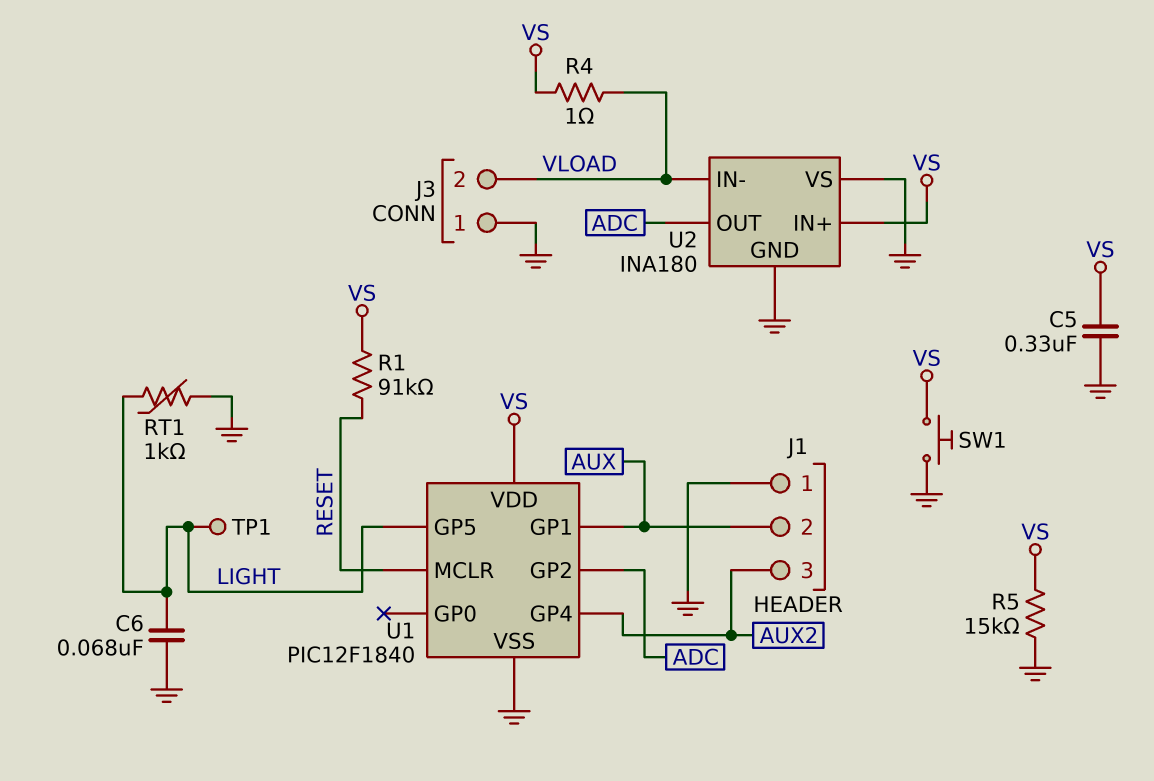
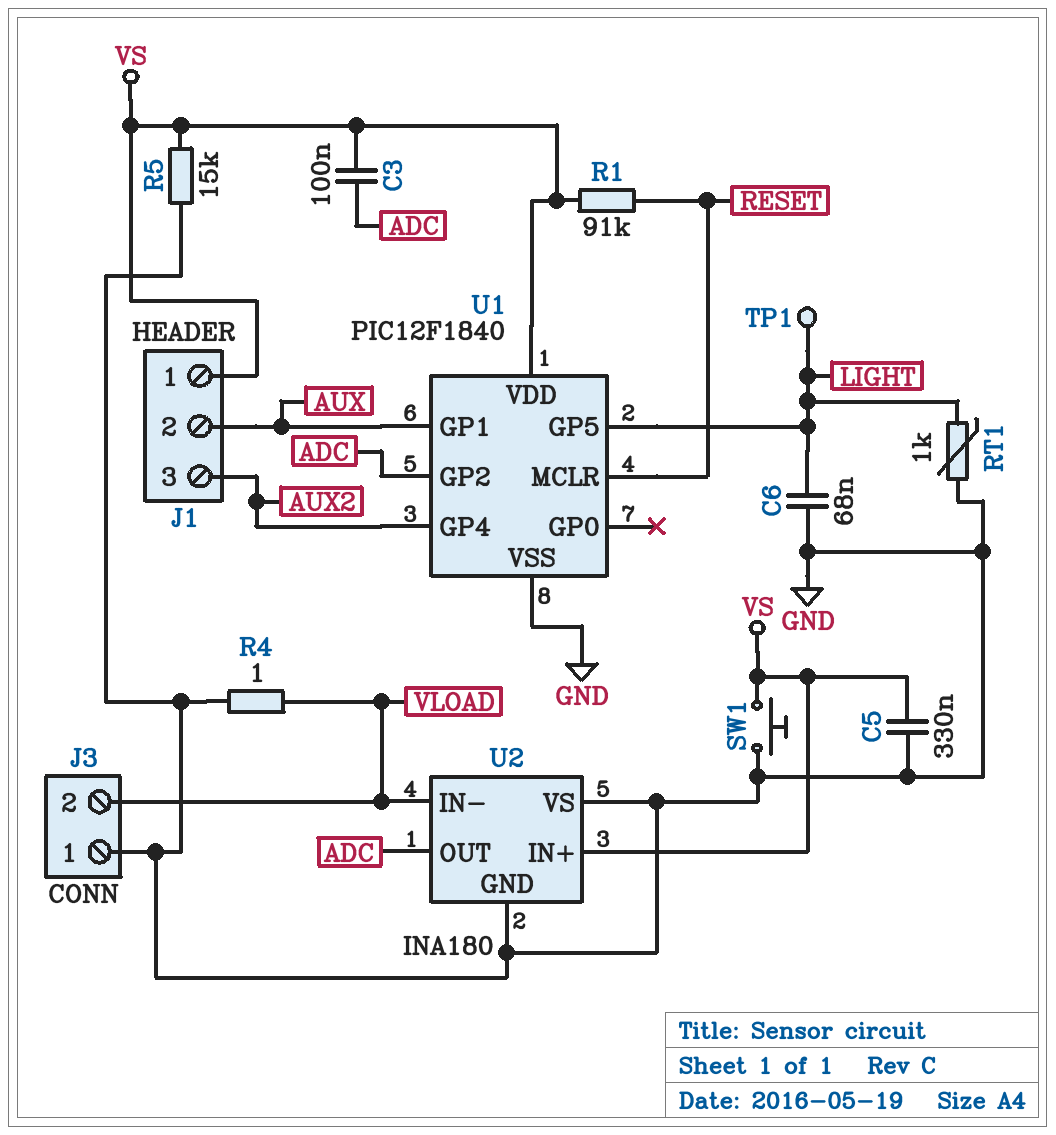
C3: none -> 100nF (ADC, VS)
J1 pin 1: GND -> VS
R4: 1 (VLOAD, VS) -> 1 (GND, VLOAD)

